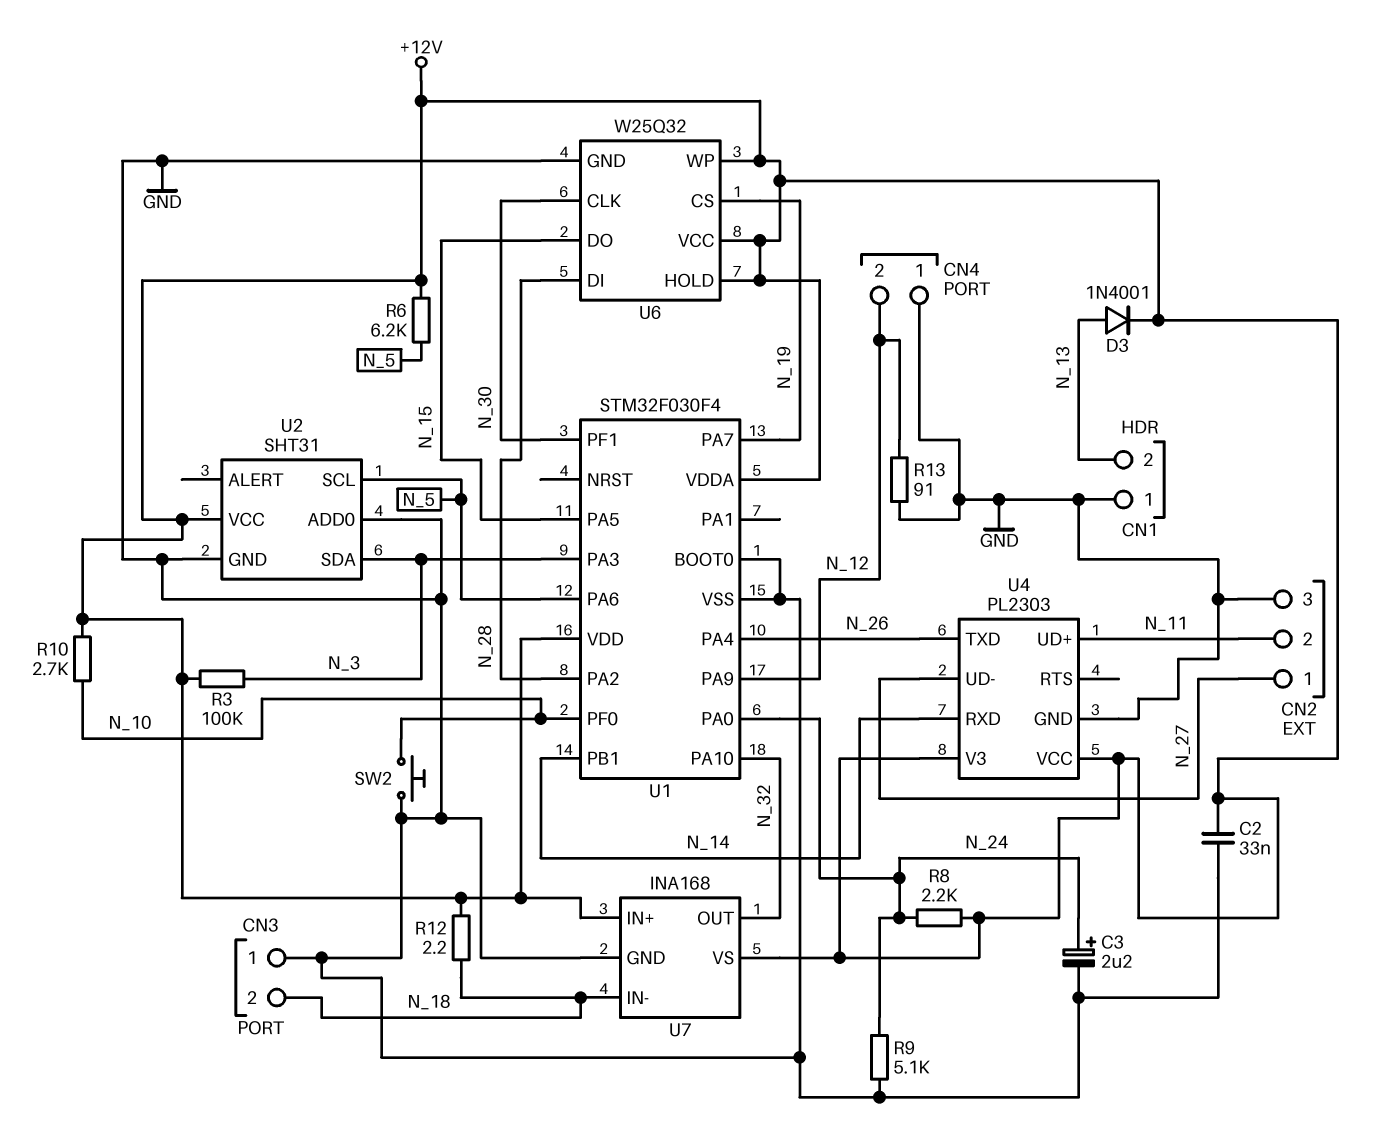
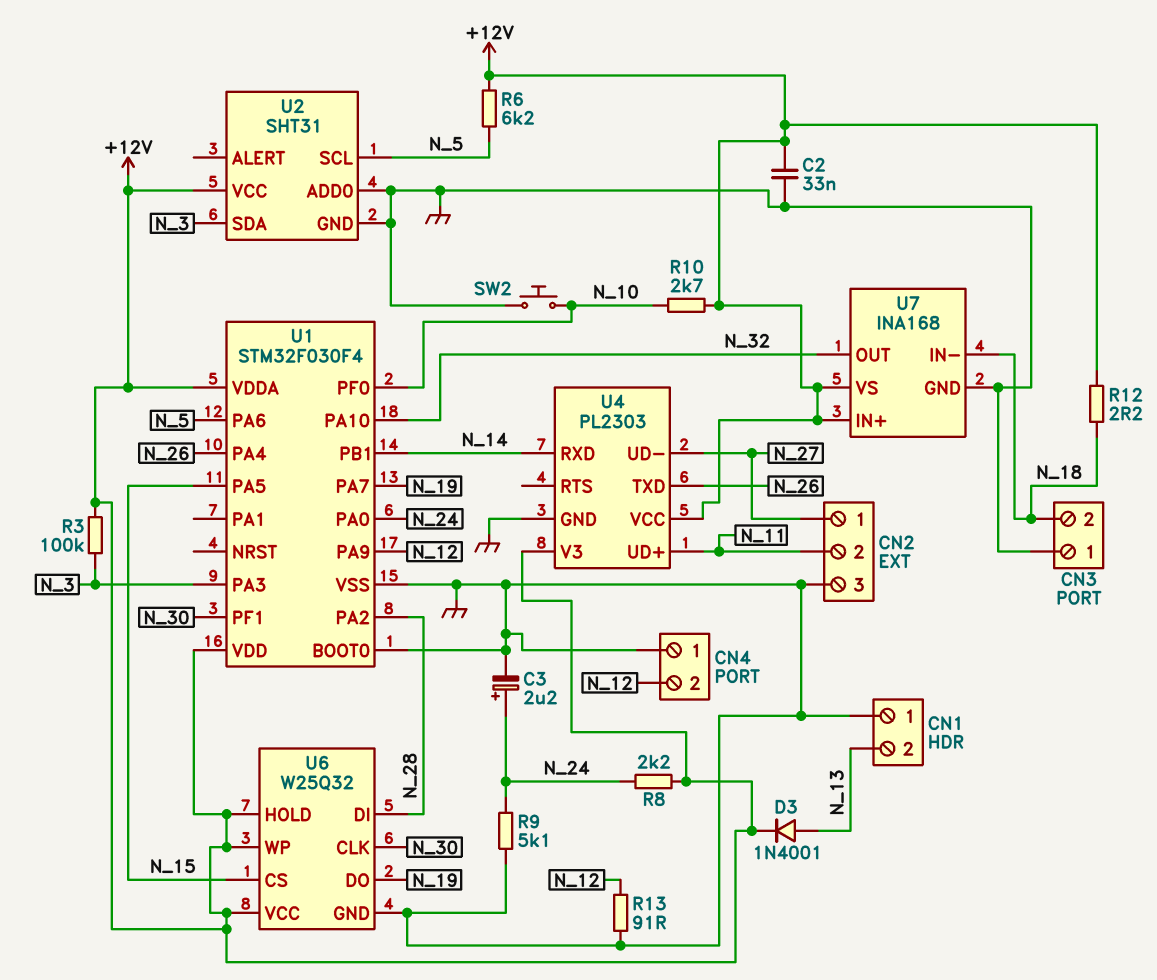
U6 pin CS: N_19 -> N_15
U6 pin DO: N_15 -> N_19

